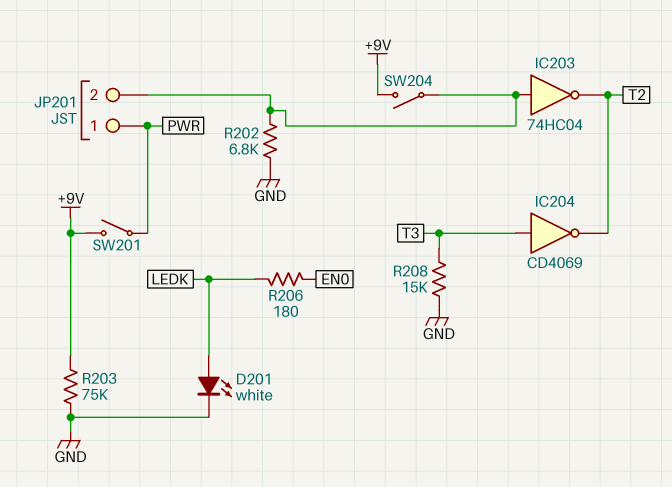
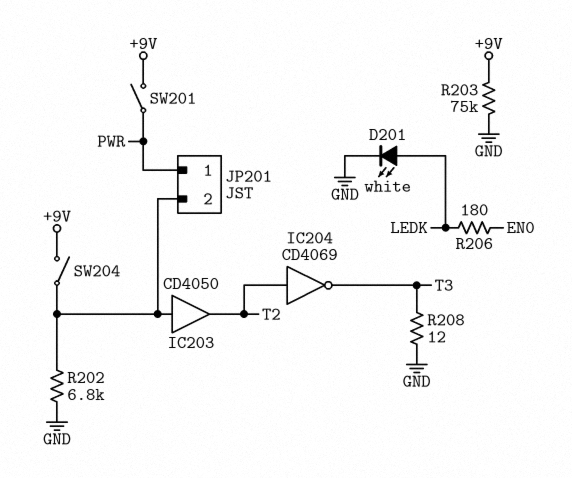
IC203: NOT 74HC04 (in JP201/2, out T2) -> buffer CD4050 (in JP201/2, out T2)
IC204: NOT CD4069 (in T3, out T2) -> NOT CD4069 (in T2, out T3)
R208: 15k (GND, T3) -> 12 (GND, T3)

